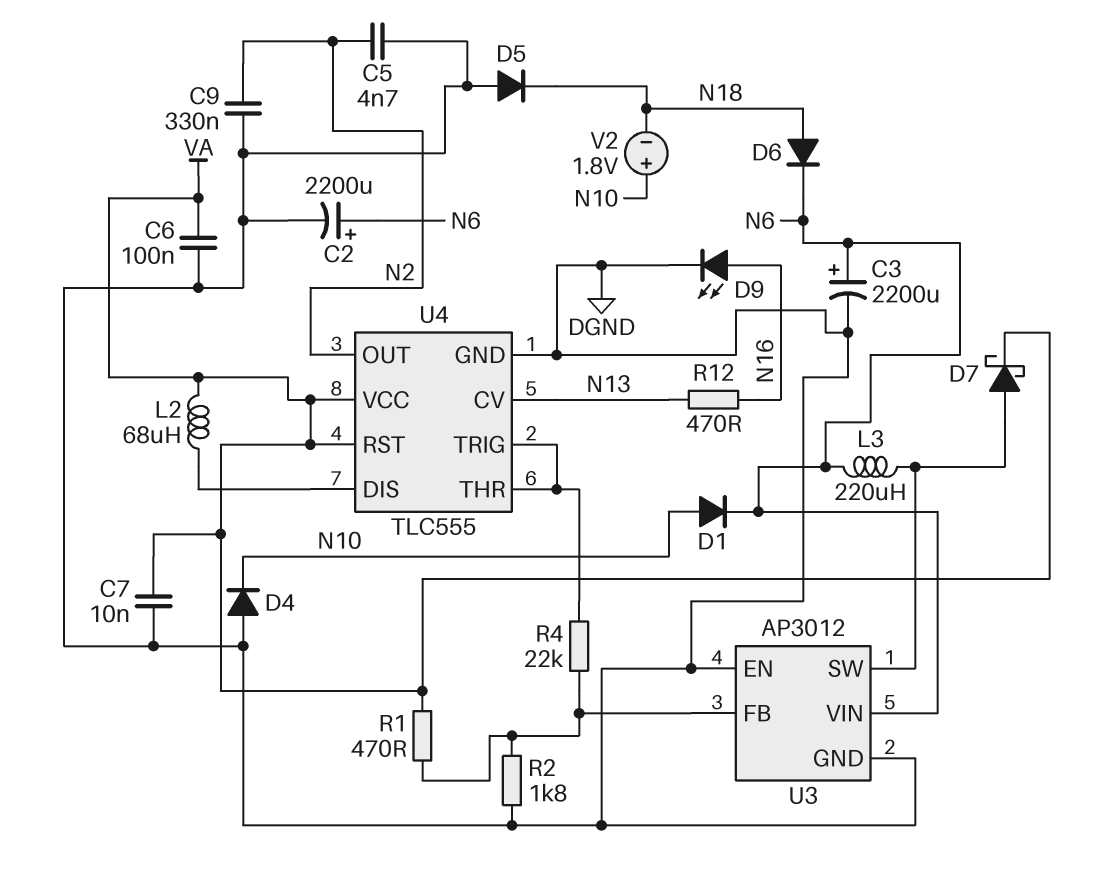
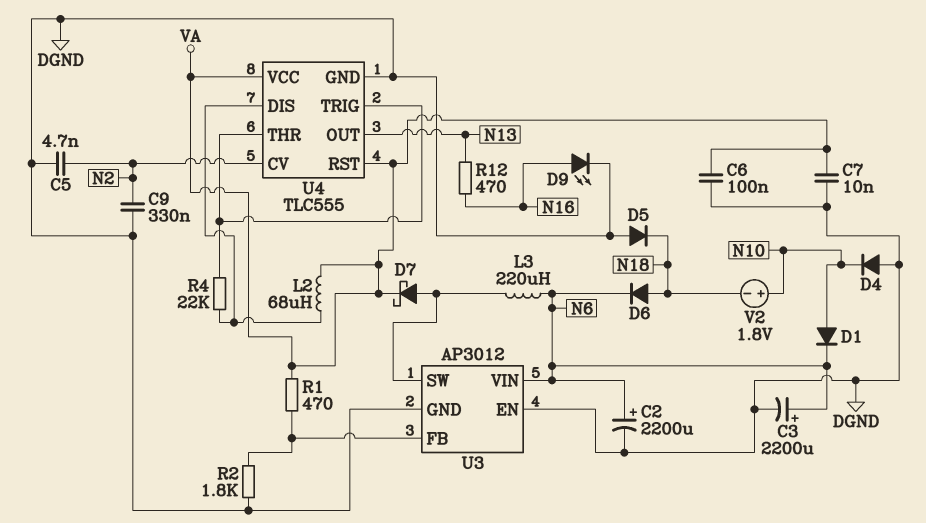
R4: 22k (U3/FB, U4/THR) -> 22k (U4/DIS, U4/THR)
U4 pin CV: N13 -> N2
U4 pin OUT: N2 -> N13

